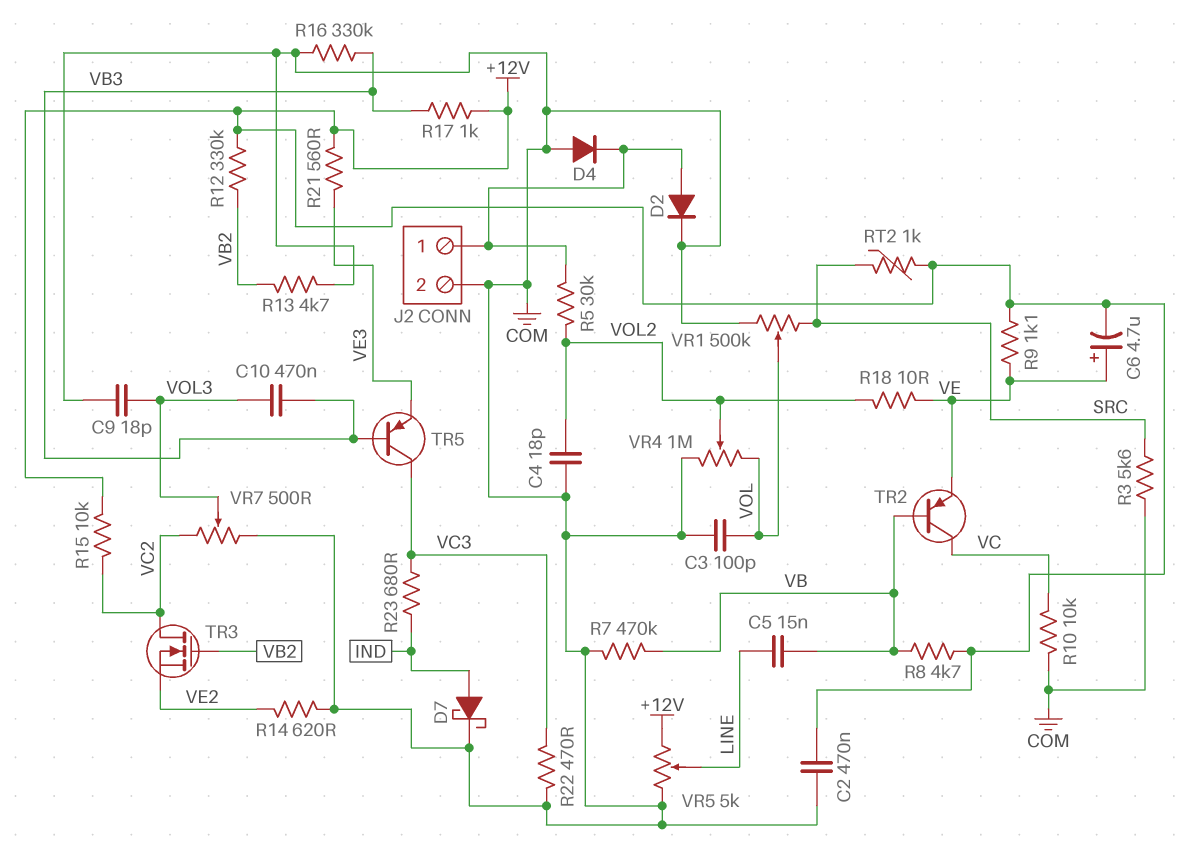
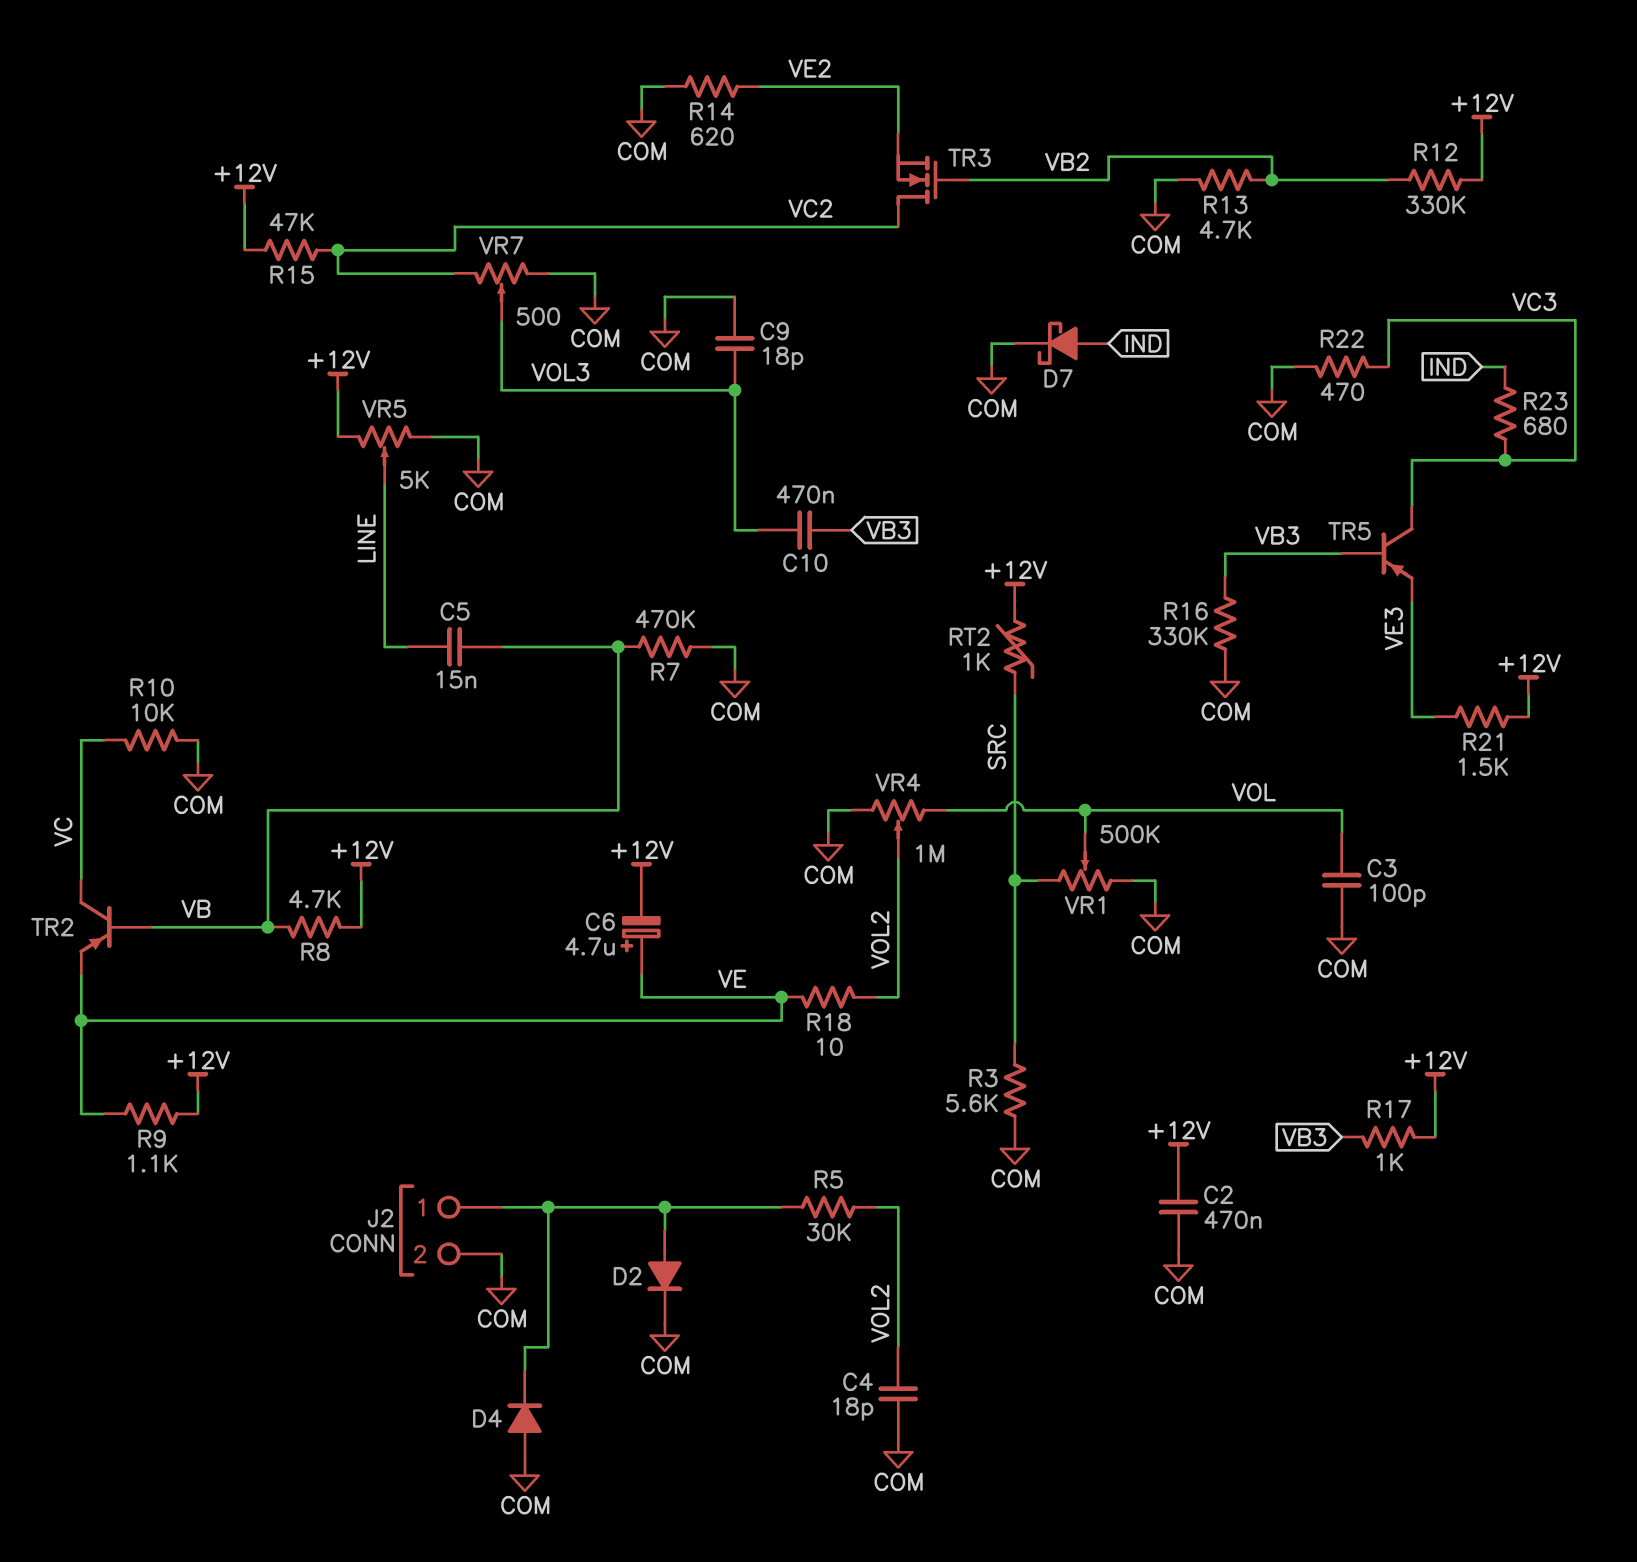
R15: 10k (+12V, VC2) -> 47k (+12V, VC2)
R21: 560 (+12V, VE3) -> 1.5k (+12V, VE3)

